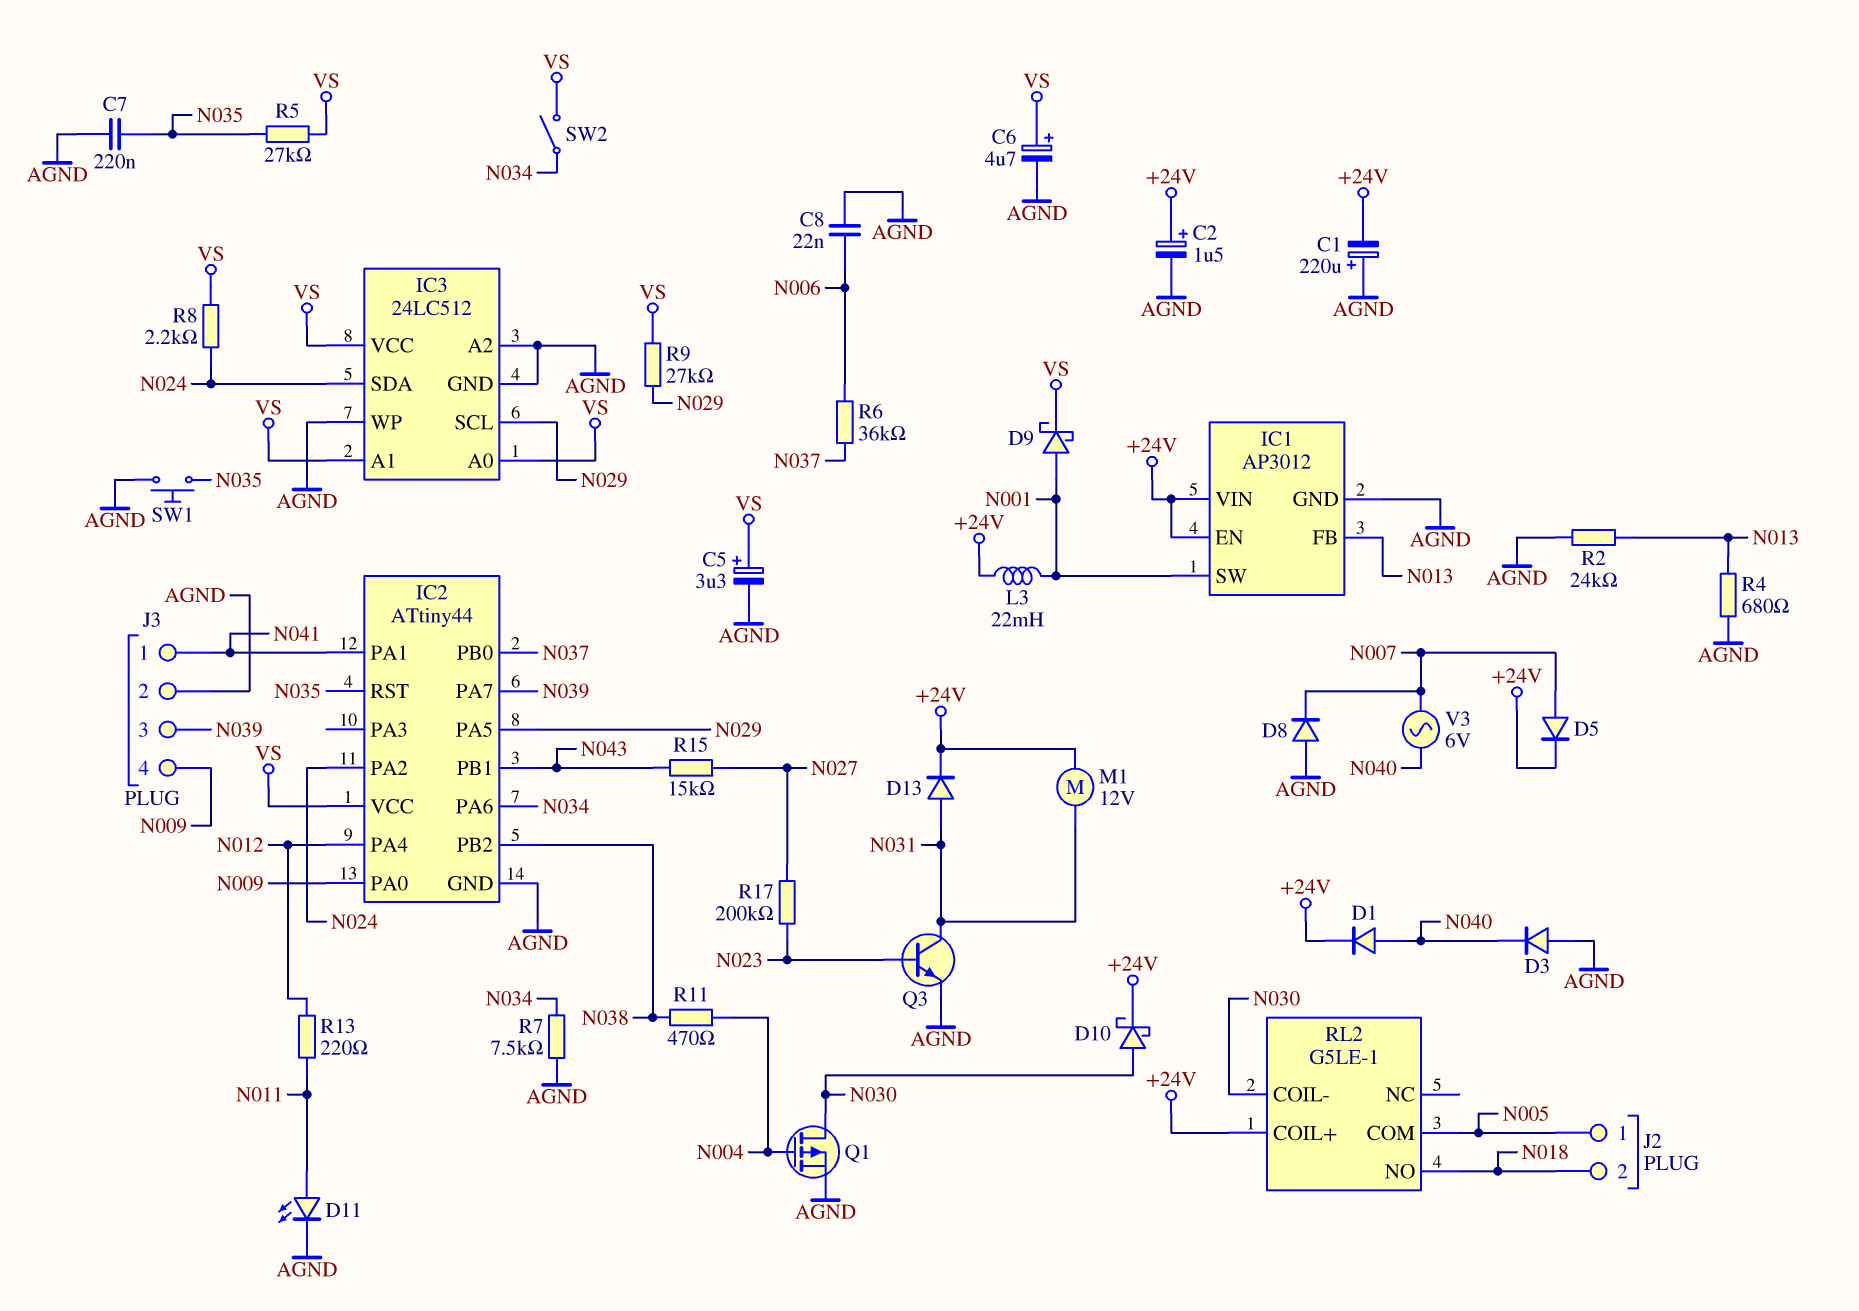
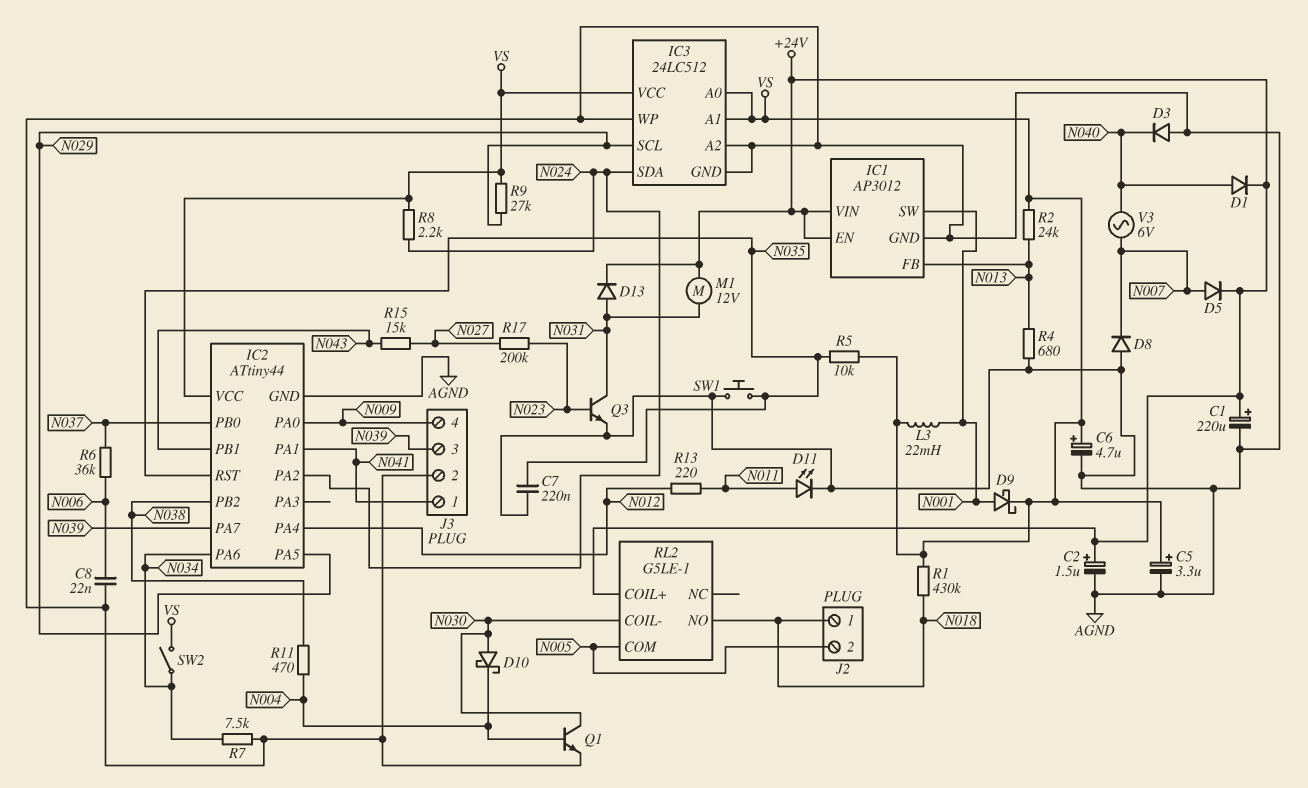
C1: 220uF (plus AGND, minus +24V) -> 220uF (plus +24V, minus AGND)
D10: schottky (A N030, K +24V) -> schottky (A N030, K N004)
J2 pin 1: N005 -> N018
J2 pin 2: N018 -> N005
L3: 22mH (+24V, N001) -> 22mH (N001, VS)
Q1: PMOS (G N004, D N030, S AGND) -> NPN (B N004, C N030, E AGND)
R1: none -> 430k (N018, VS)
R2: 24k (AGND, N013) -> 24k (N013, VS)
R5: 27k (N035, VS) -> 10k (N035, VS)

